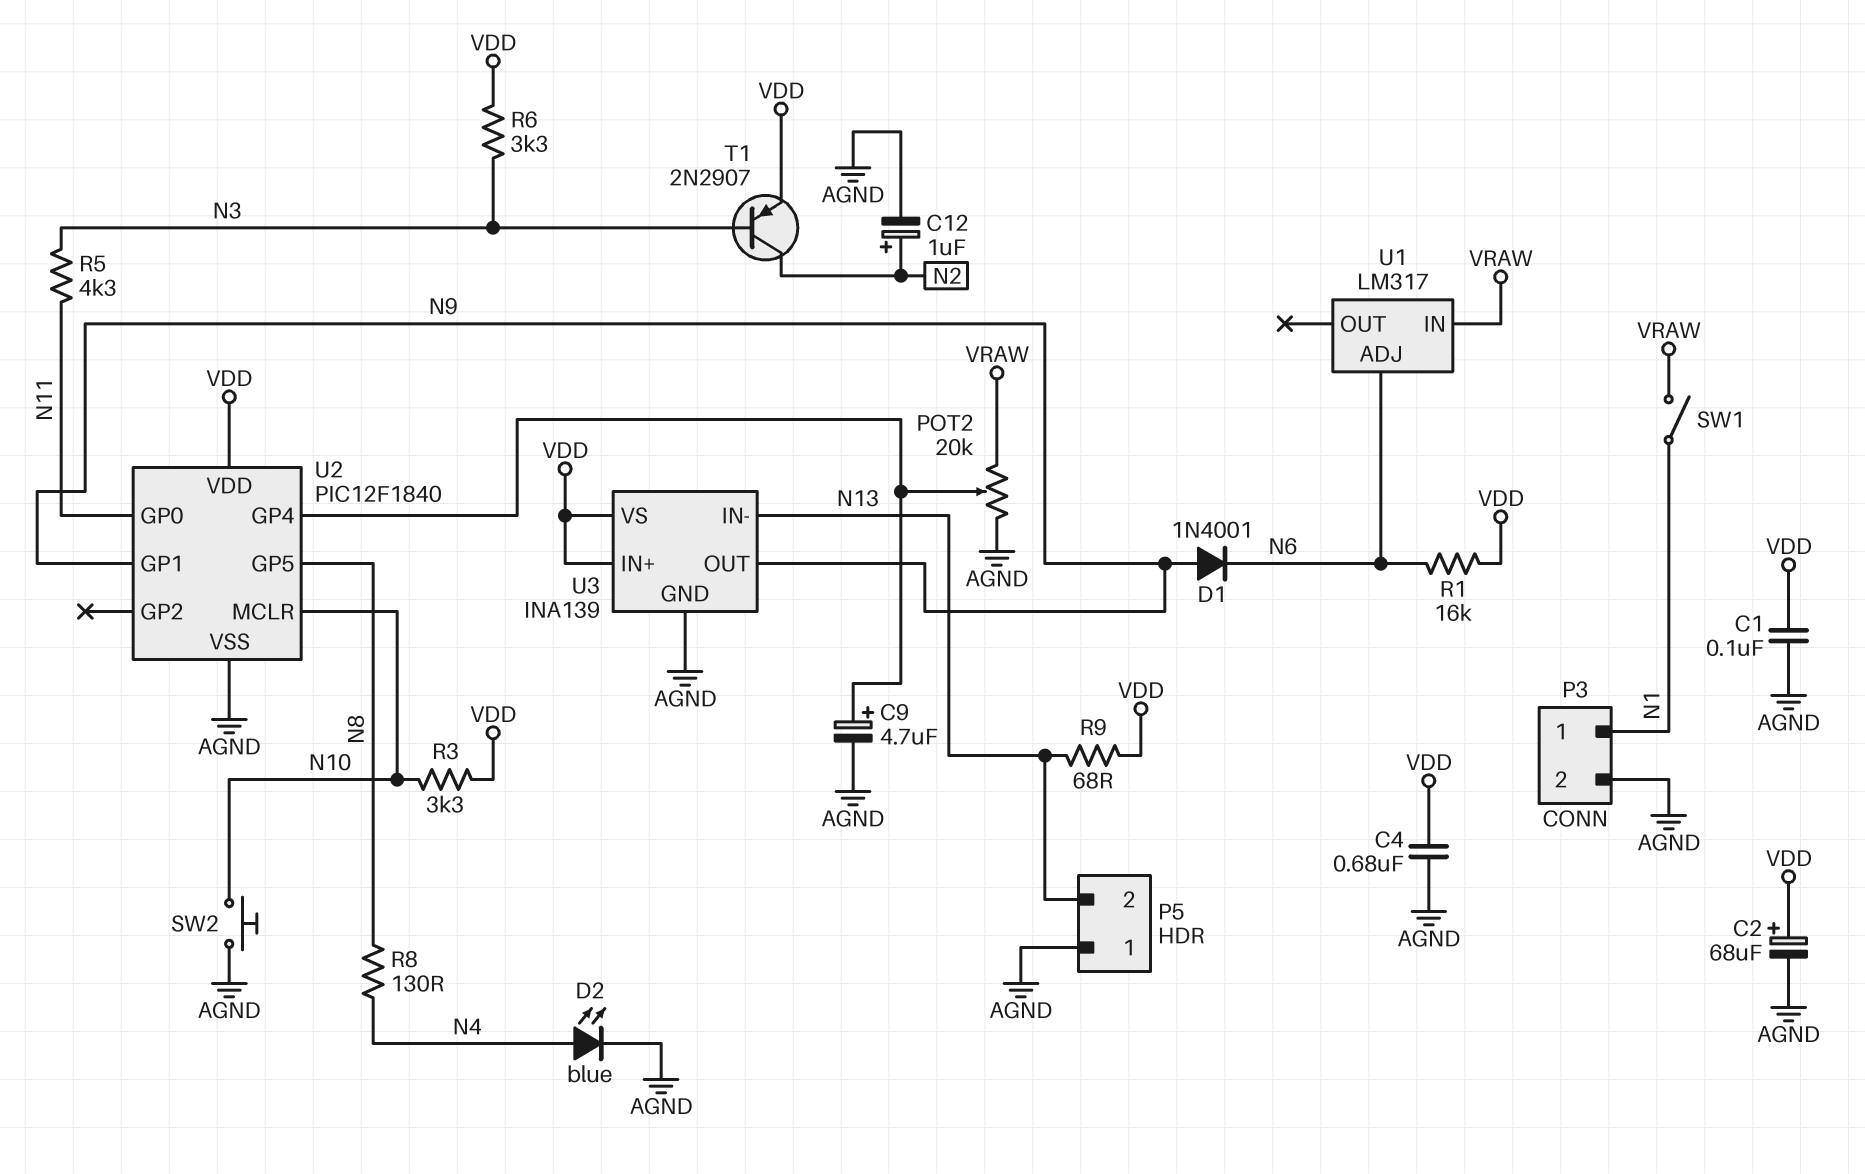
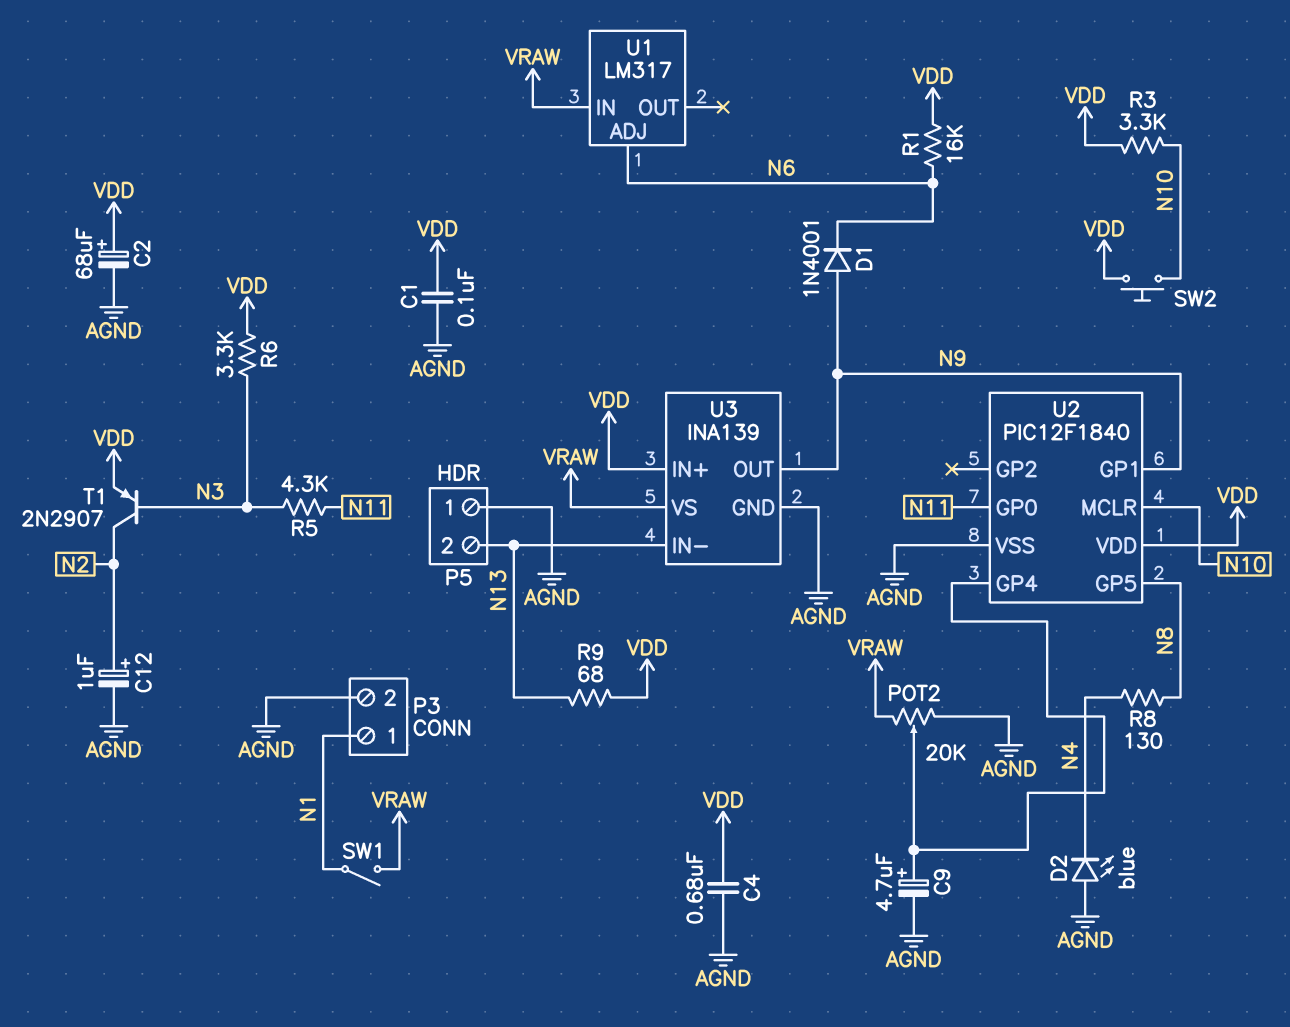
D2: LED blue (A N4, K AGND) -> LED blue (A AGND, K N4)
SW2: button (AGND, N10) -> button (N10, VDD)
U3 pin VS: VDD -> VRAW

